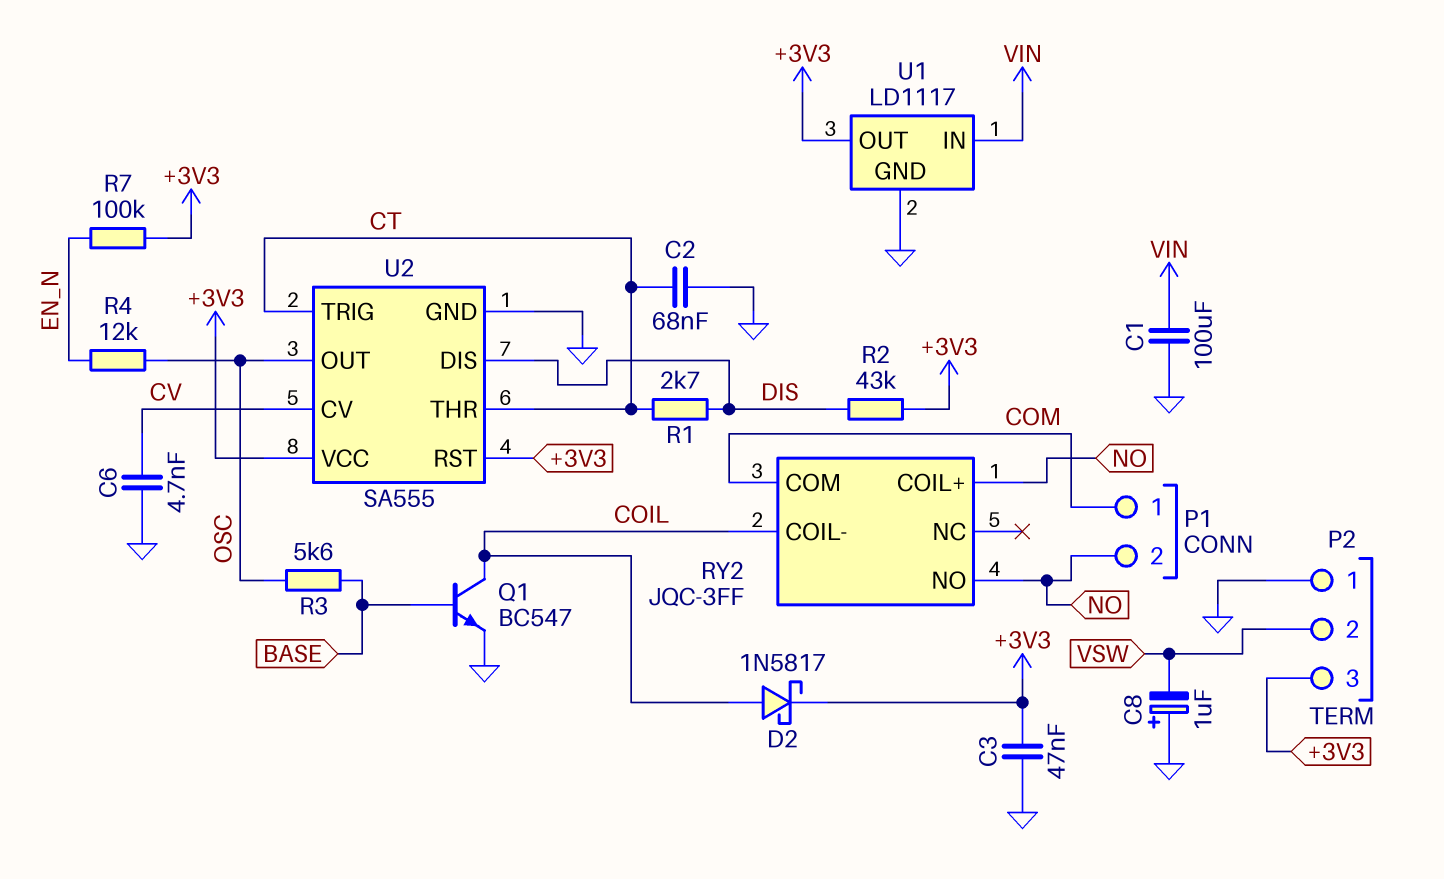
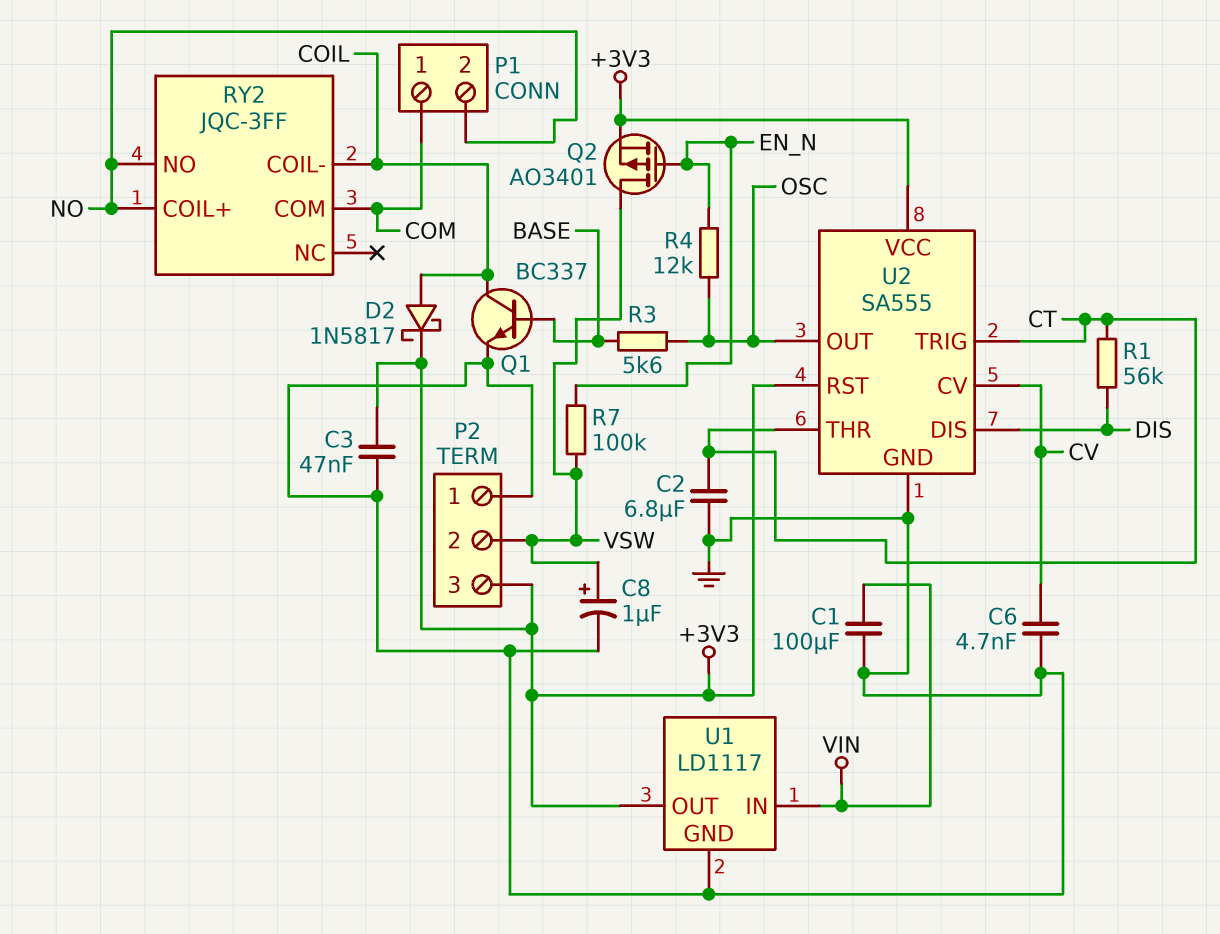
C2: 68nF (CT, GND) -> 6.8uF (CT, GND)
C8: 1uF (plus GND, minus VSW) -> 1uF (plus VSW, minus GND)
Q1: NPN BC547 (B BASE, C COIL, E GND) -> NPN BC337 (B BASE, C COIL, E GND)
Q2: none -> PMOS AO3401 (G EN_N, D VSW, S +3V3)
R1: 2.7k (CT, DIS) -> 56k (CT, DIS)
R2: 43k (+3V3, DIS) -> none
R7: 100k (+3V3, EN_N) -> 100k (EN_N, VSW)

